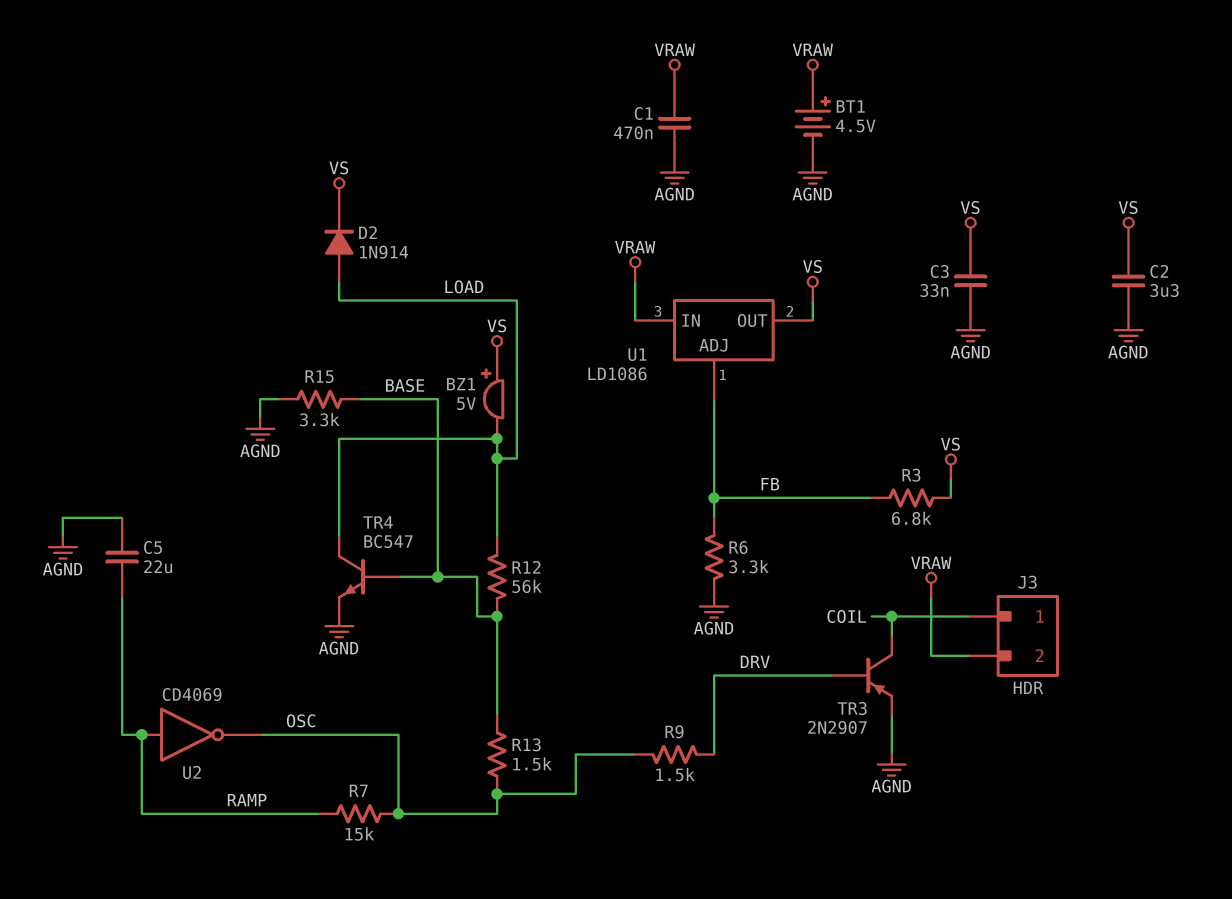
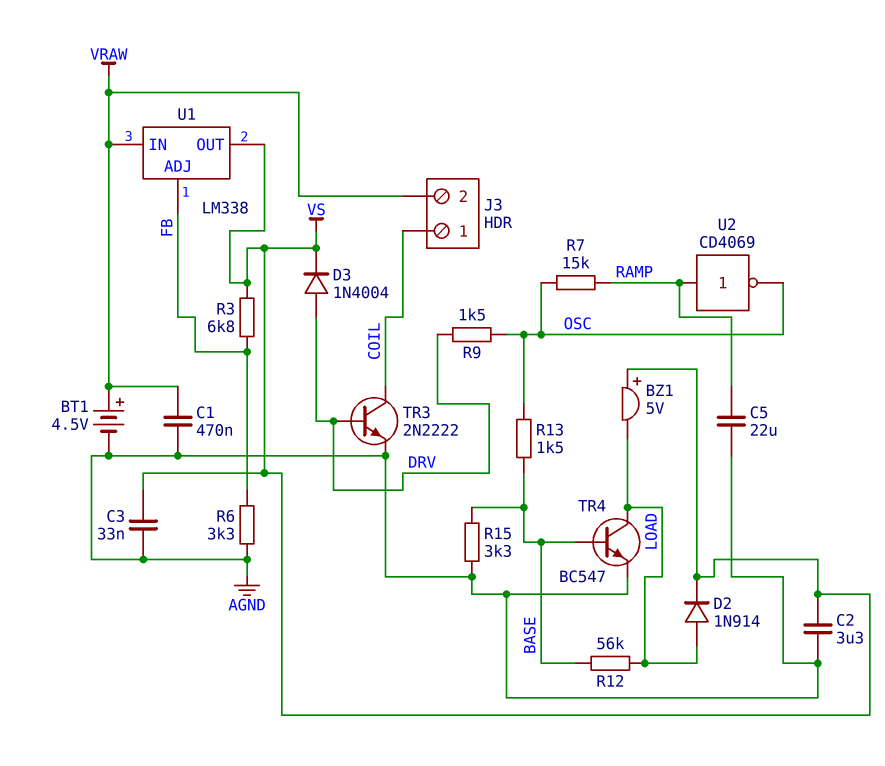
D3: none -> diode 1N4004 (A DRV, K VS)
TR3: PNP 2N2907 (B DRV, C COIL, E AGND) -> NPN 2N2222 (B DRV, C COIL, E AGND)
U1: LD1086 -> LM338

